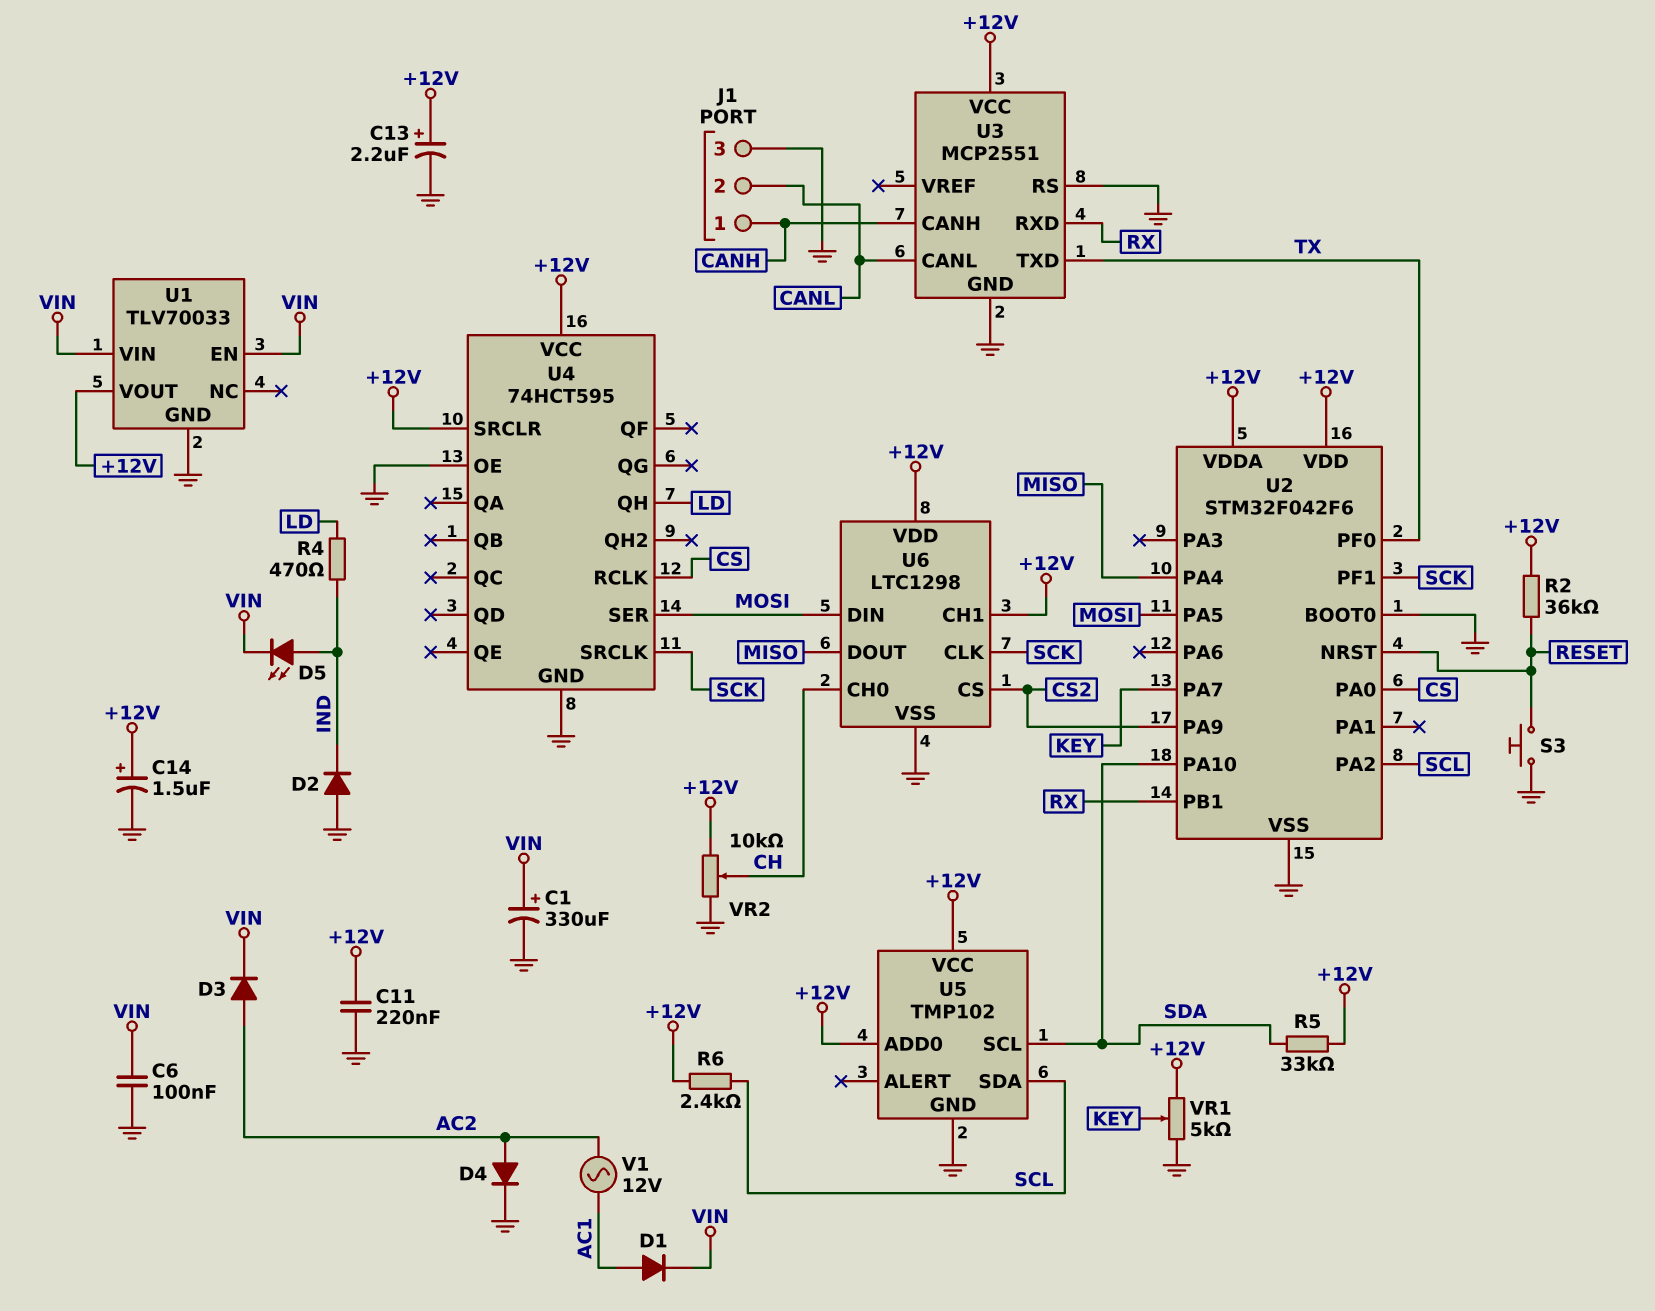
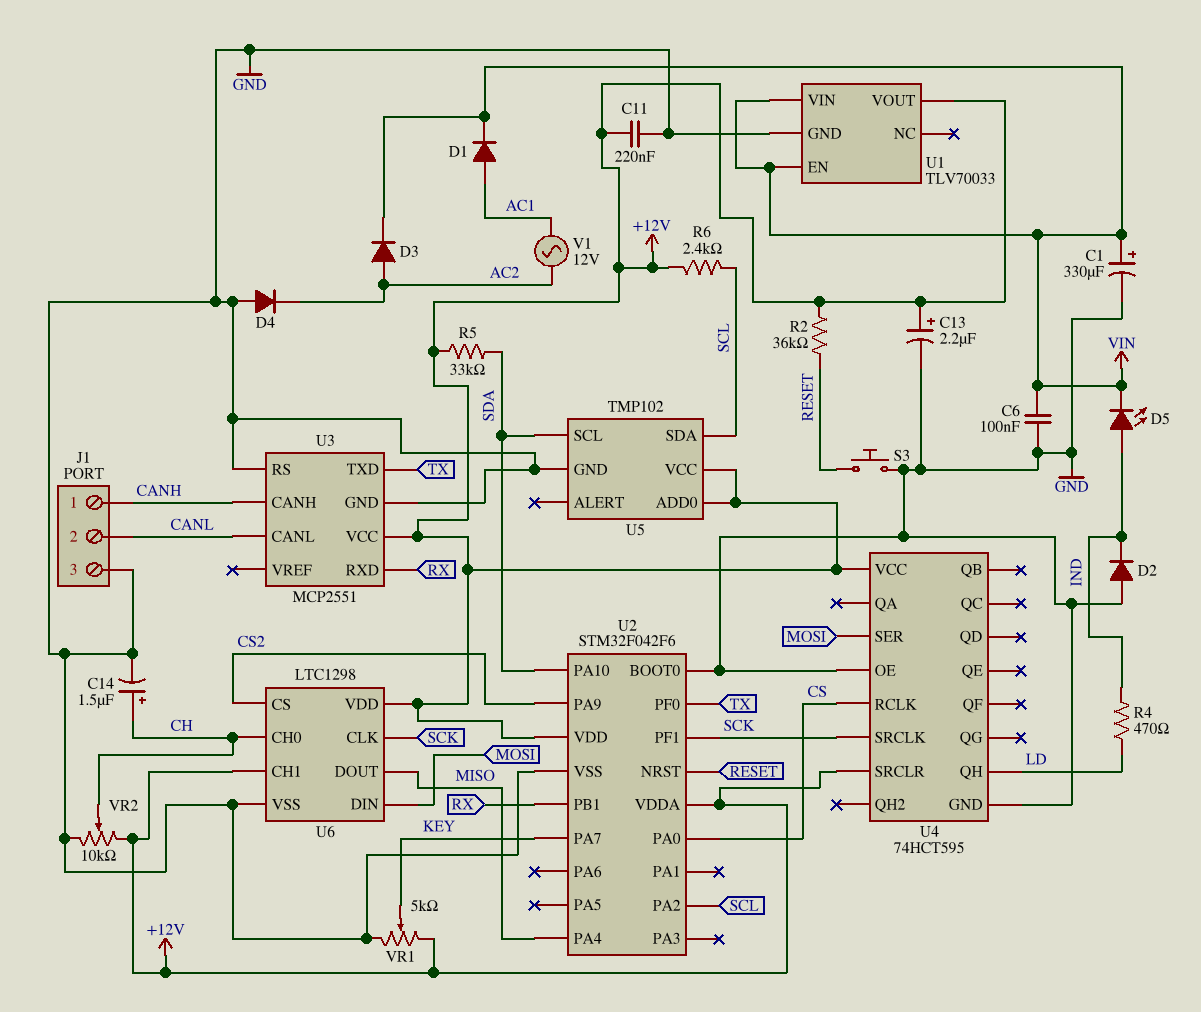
C14: 1.5uF (plus +12V, minus GND) -> 1.5uF (plus CH, minus GND)
D4: diode (A AC2, K GND) -> diode (A GND, K AC2)
U2 pin PA5: MOSI -> none

